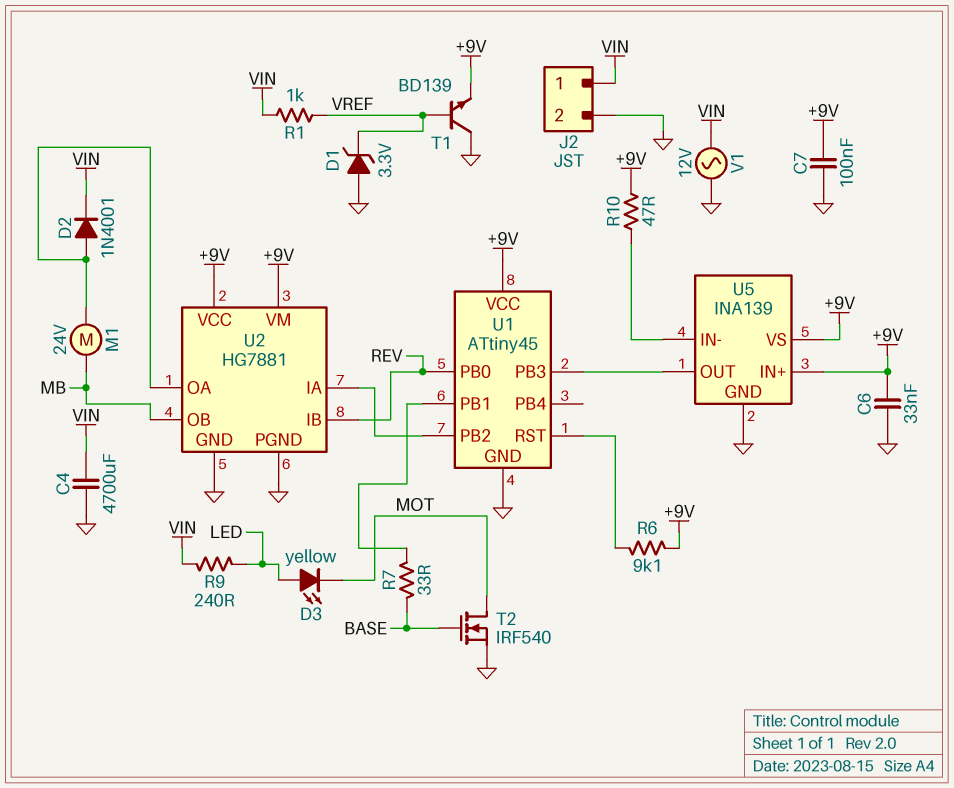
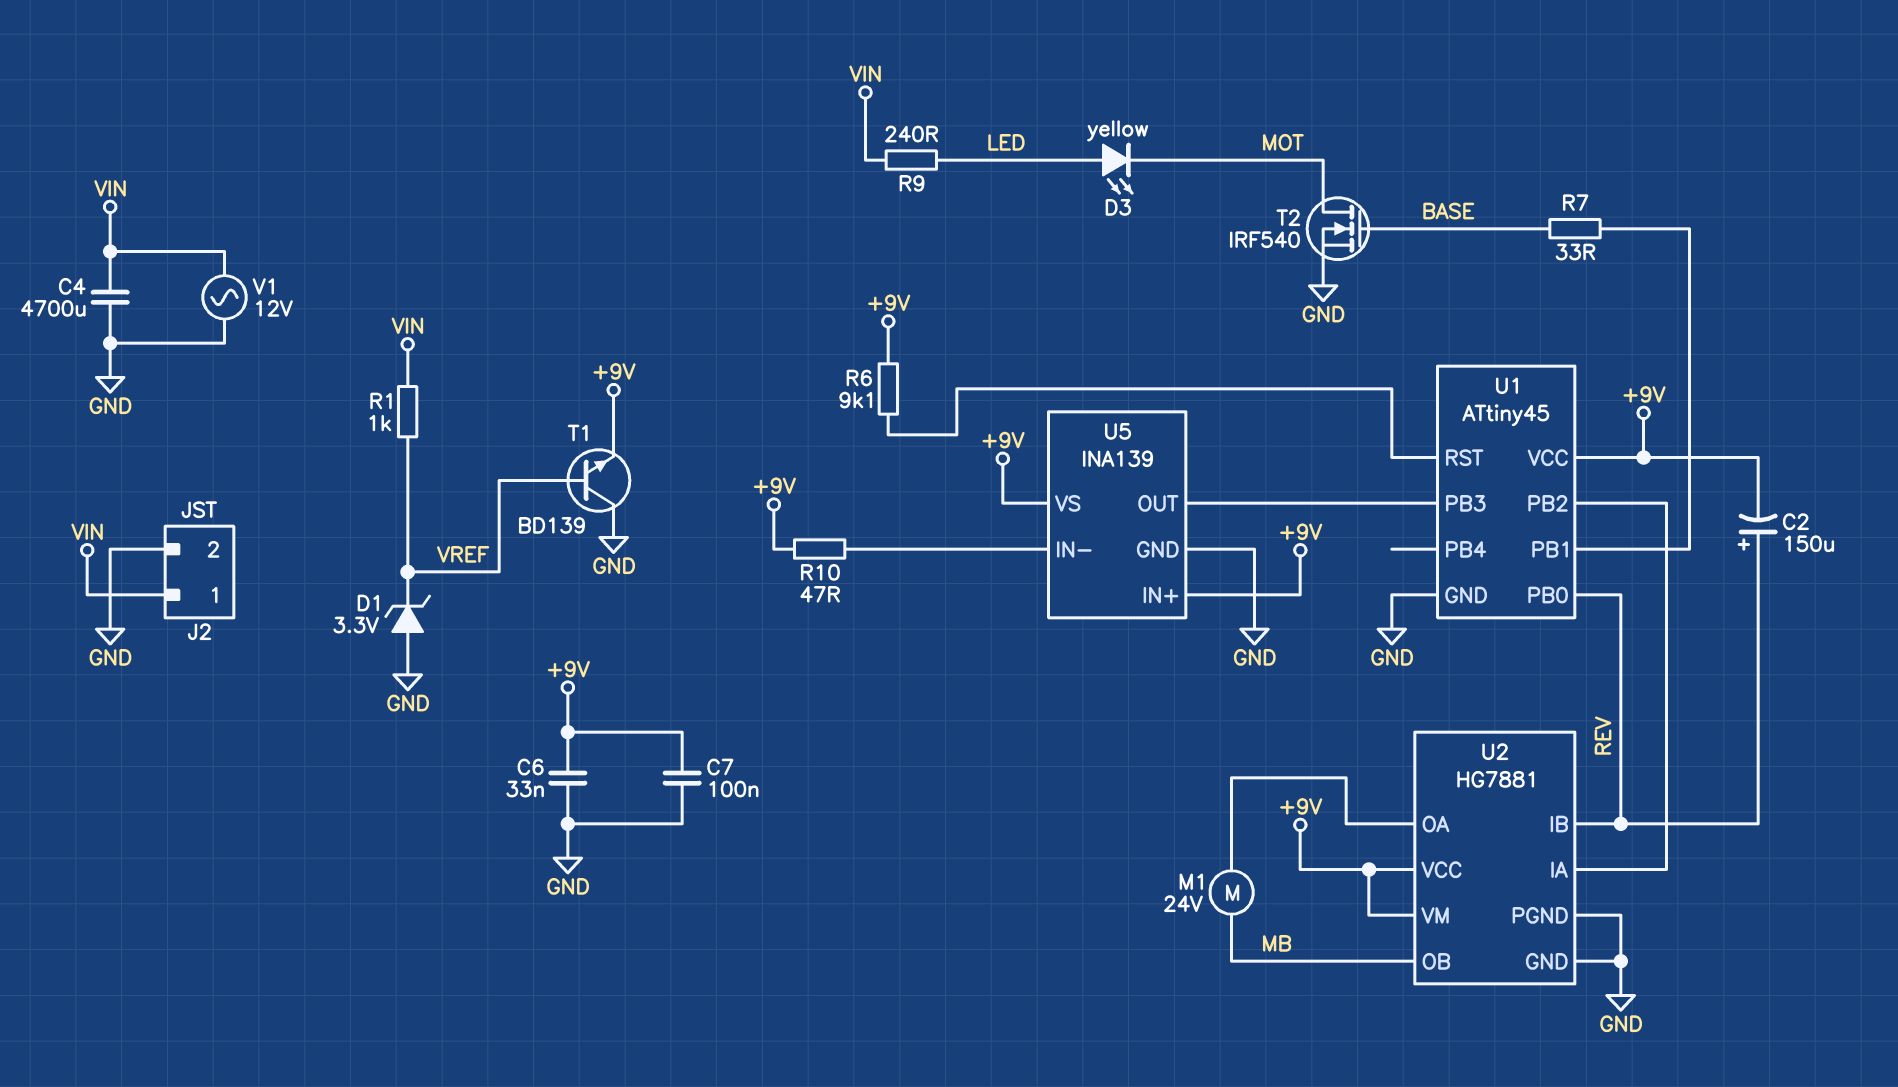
C2: none -> 150uF (plus REV, minus +9V)
D2: diode 1N4001 (A U2/OA, K VIN) -> none

